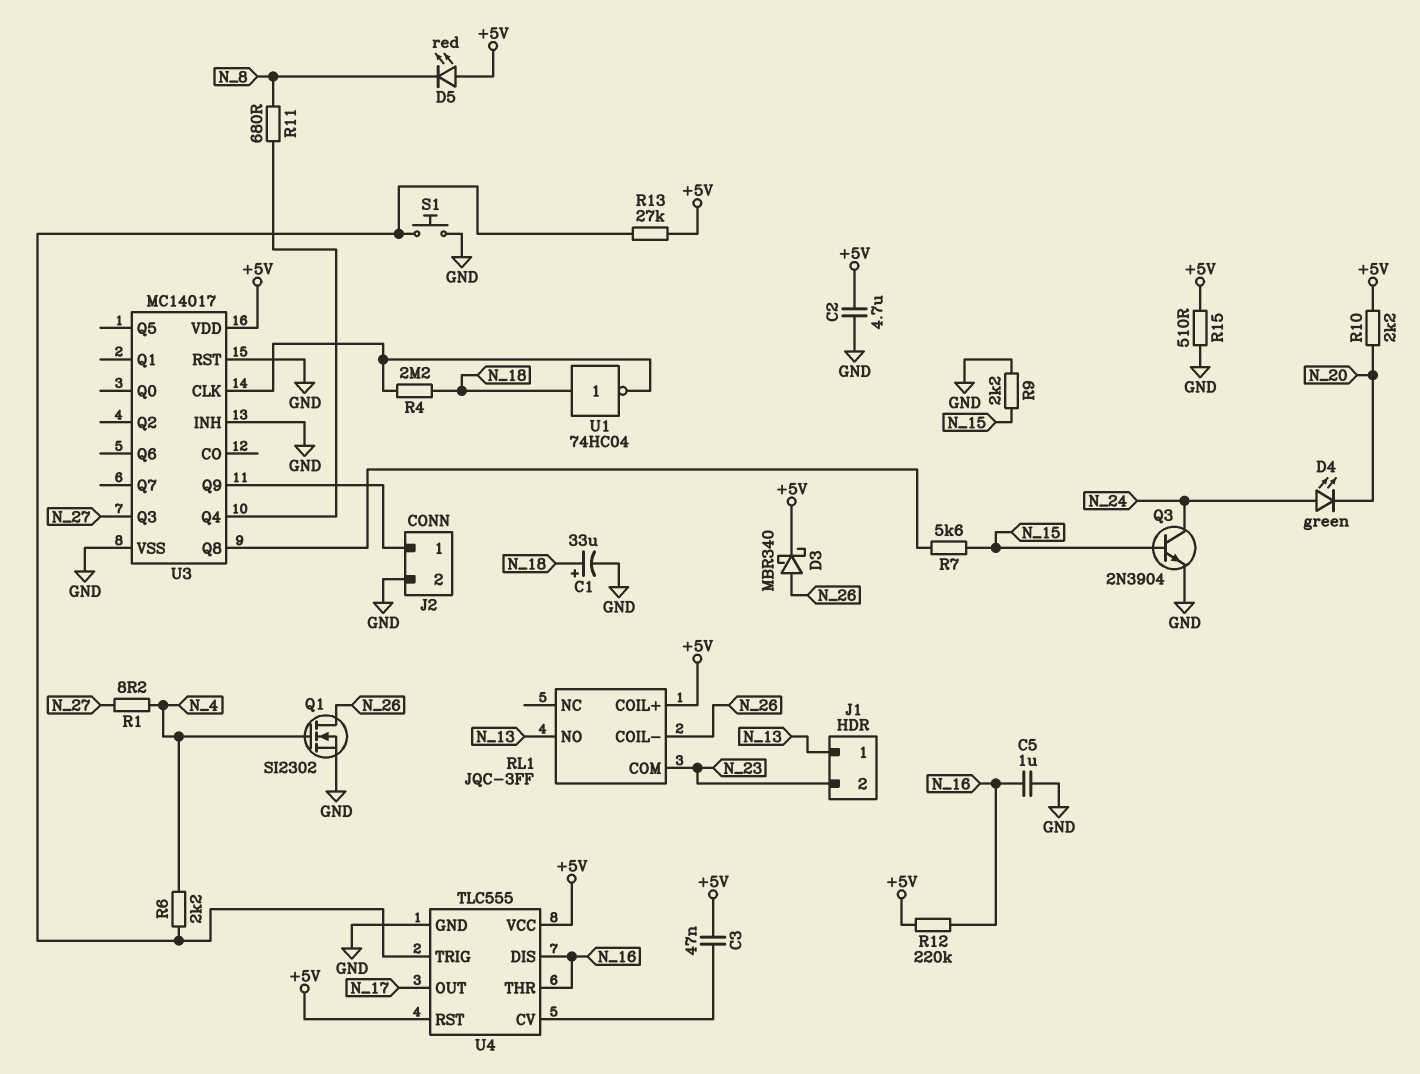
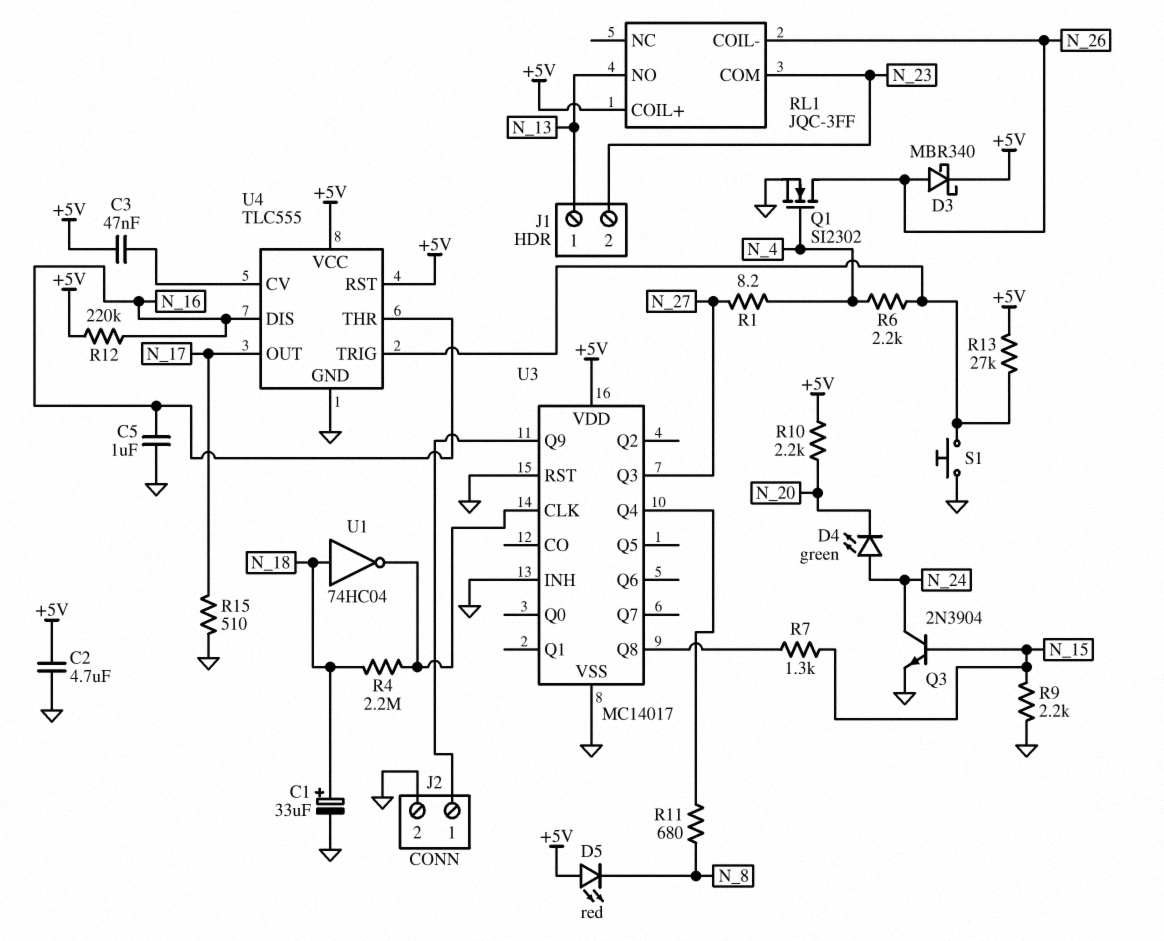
R7: 5.6k (N_15, U3/Q8) -> 1.3k (N_15, U3/Q8)
R15: 510 (+5V, GND) -> 510 (GND, N_17)

